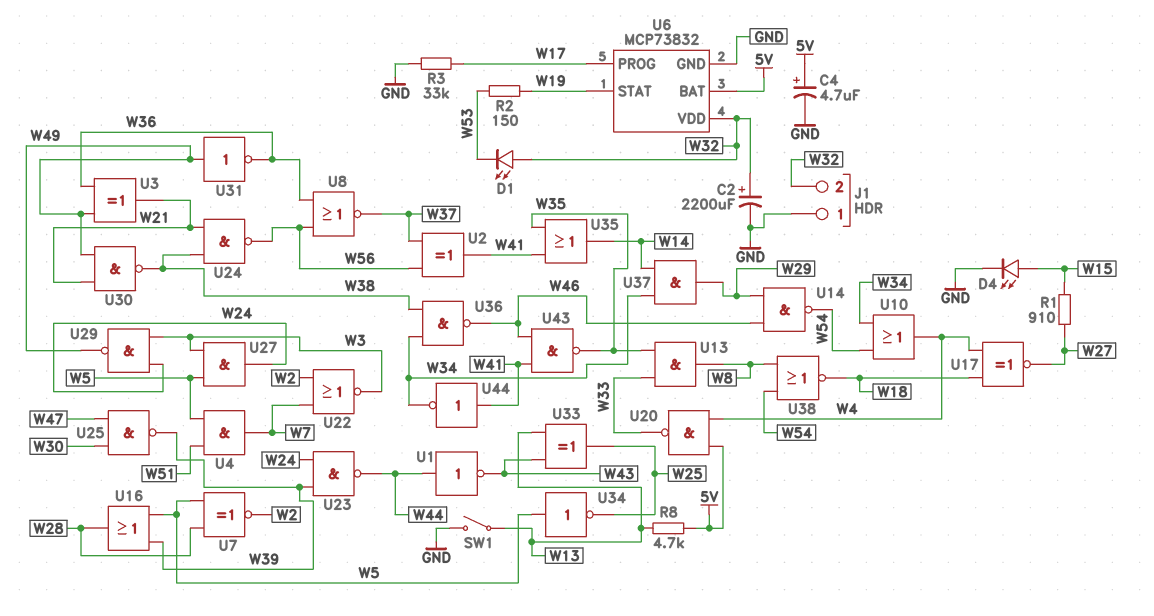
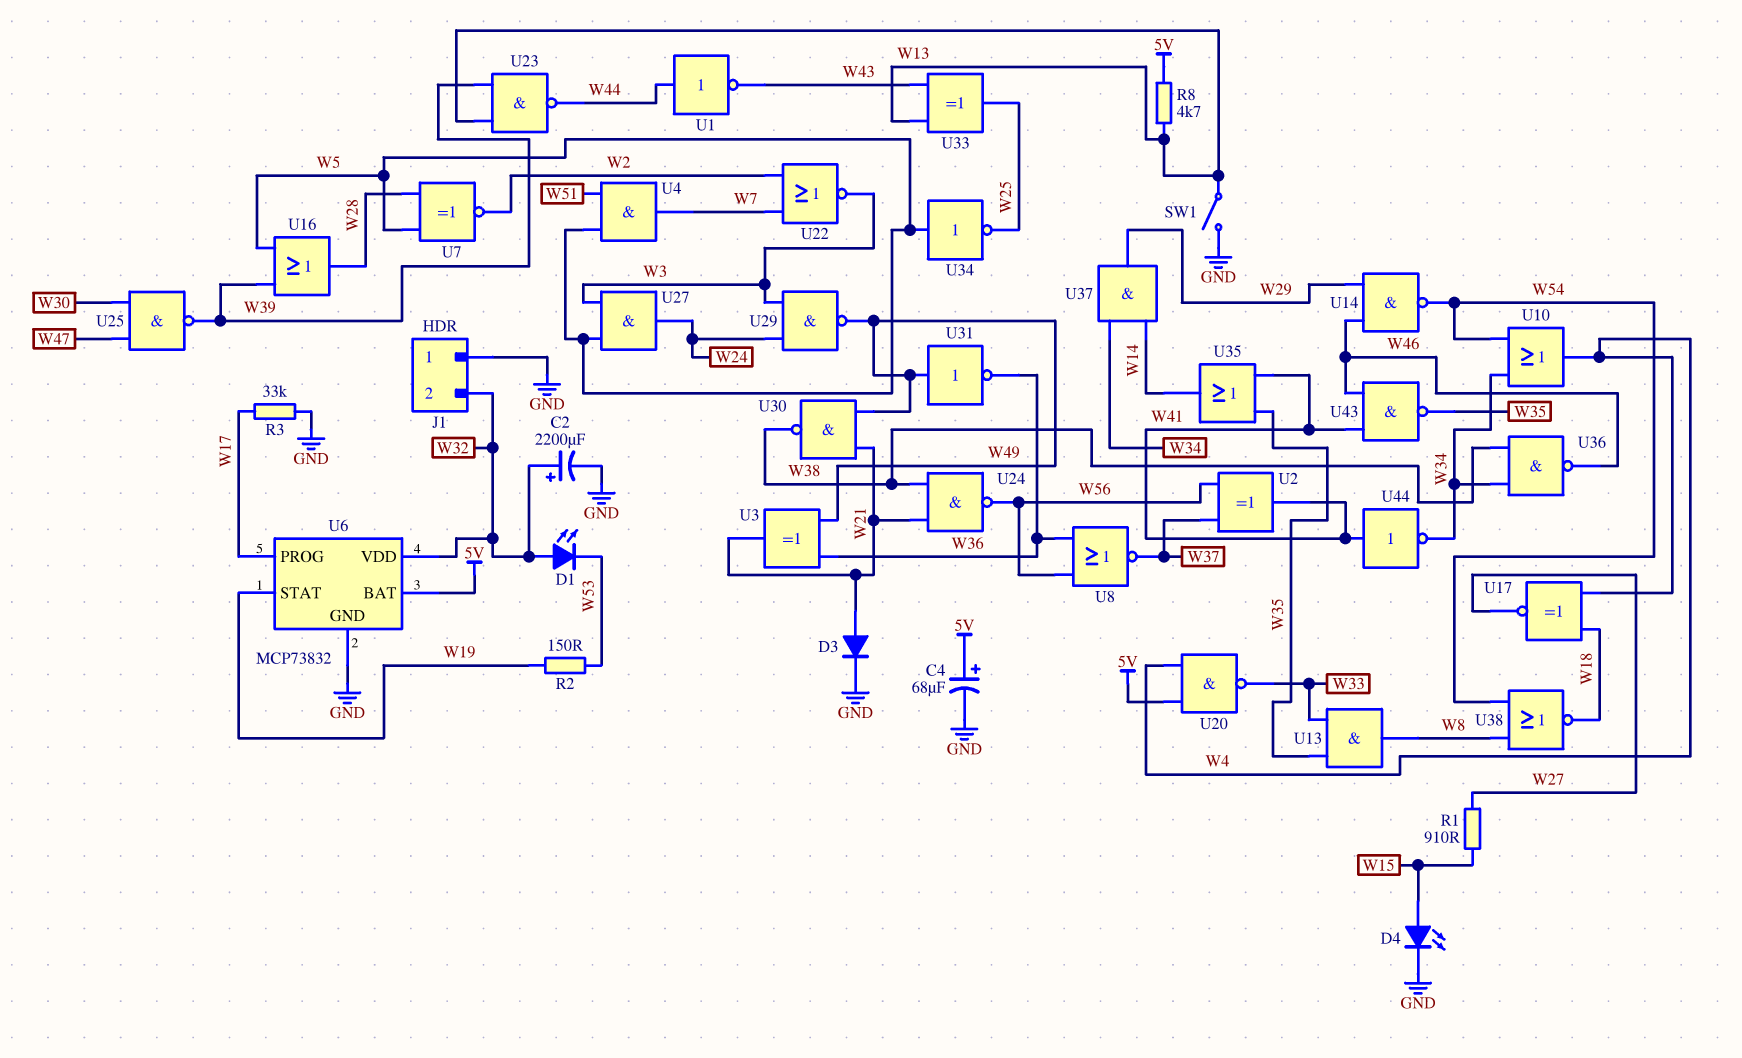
C4: 4.7uF (plus 5V, minus GND) -> 68uF (plus 5V, minus GND)
D3: none -> diode (A W21, K GND)
U23: NAND (in W24, in W39, out W44) -> NAND (in W13, in W39, out W44)

